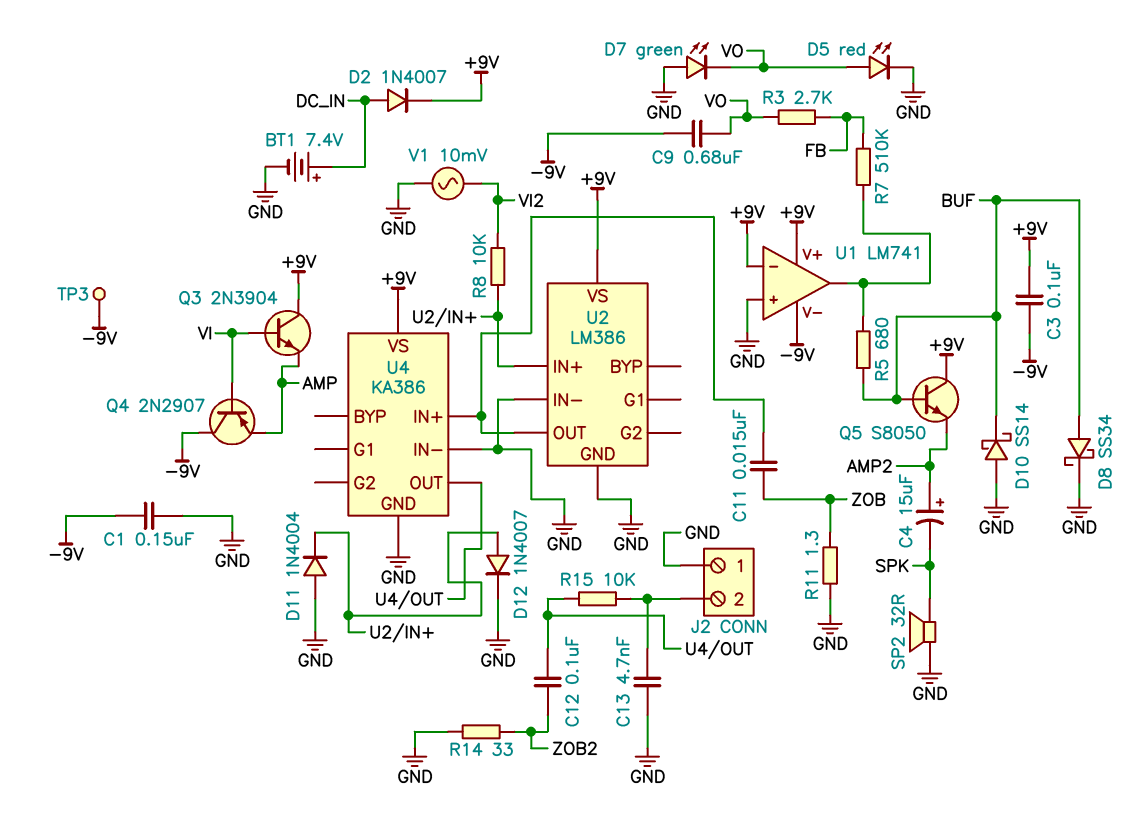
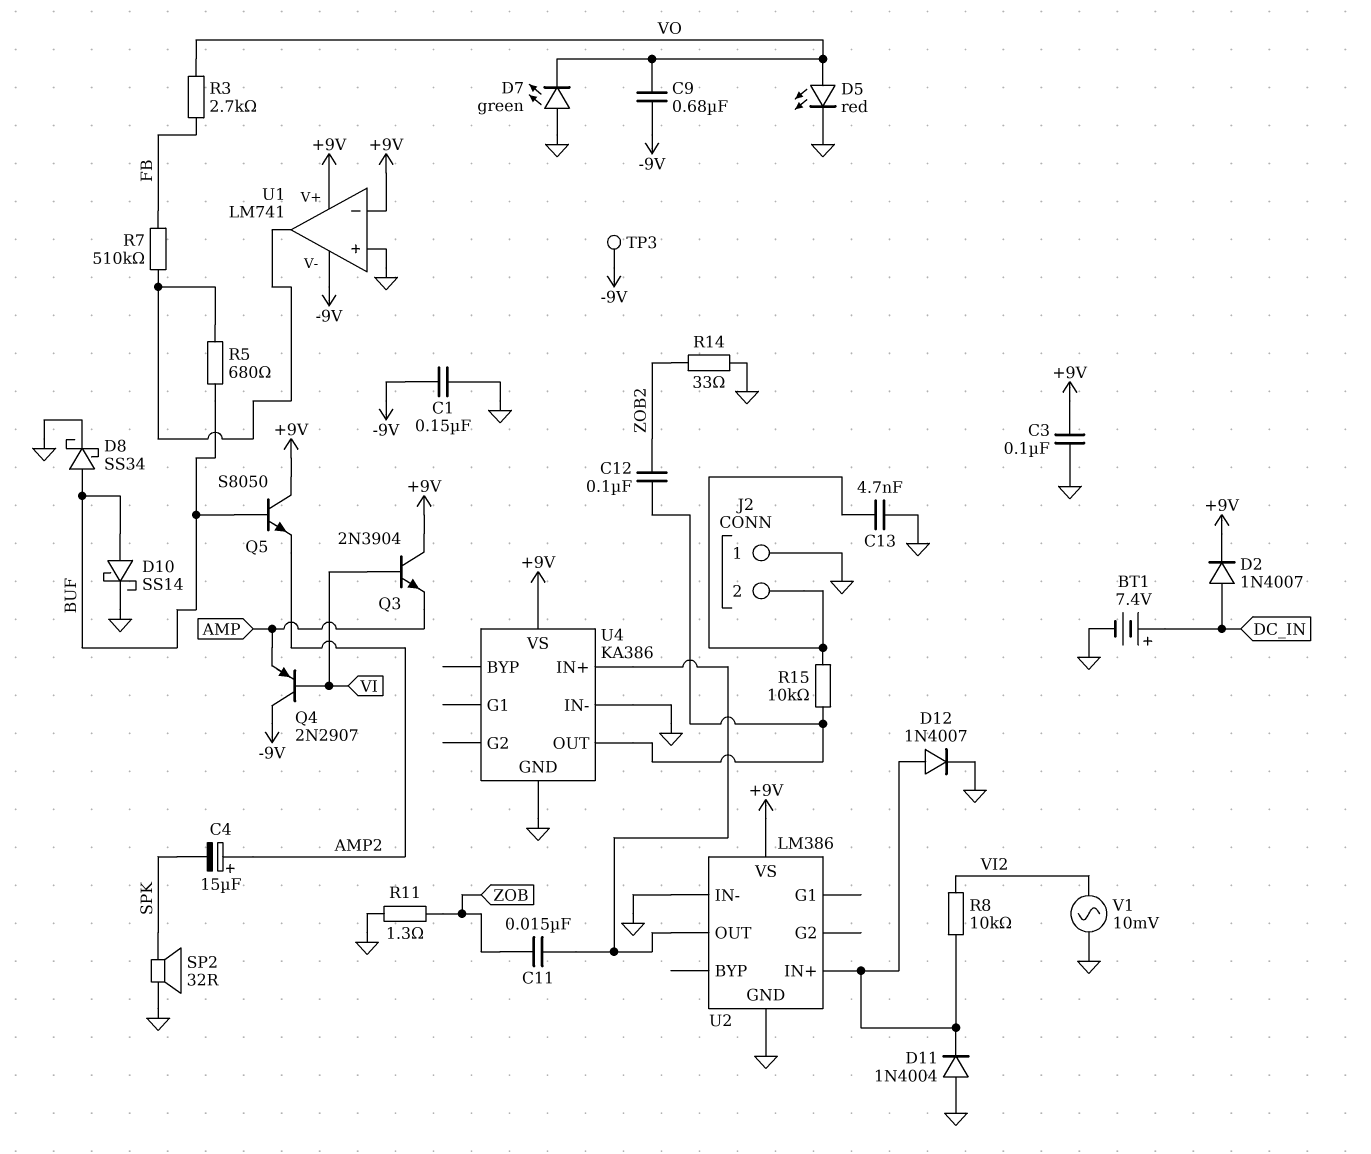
C3: 100nF (+9V, -9V) -> 100nF (+9V, GND)
D10: schottky SS14 (A GND, K BUF) -> schottky SS14 (A BUF, K GND)

